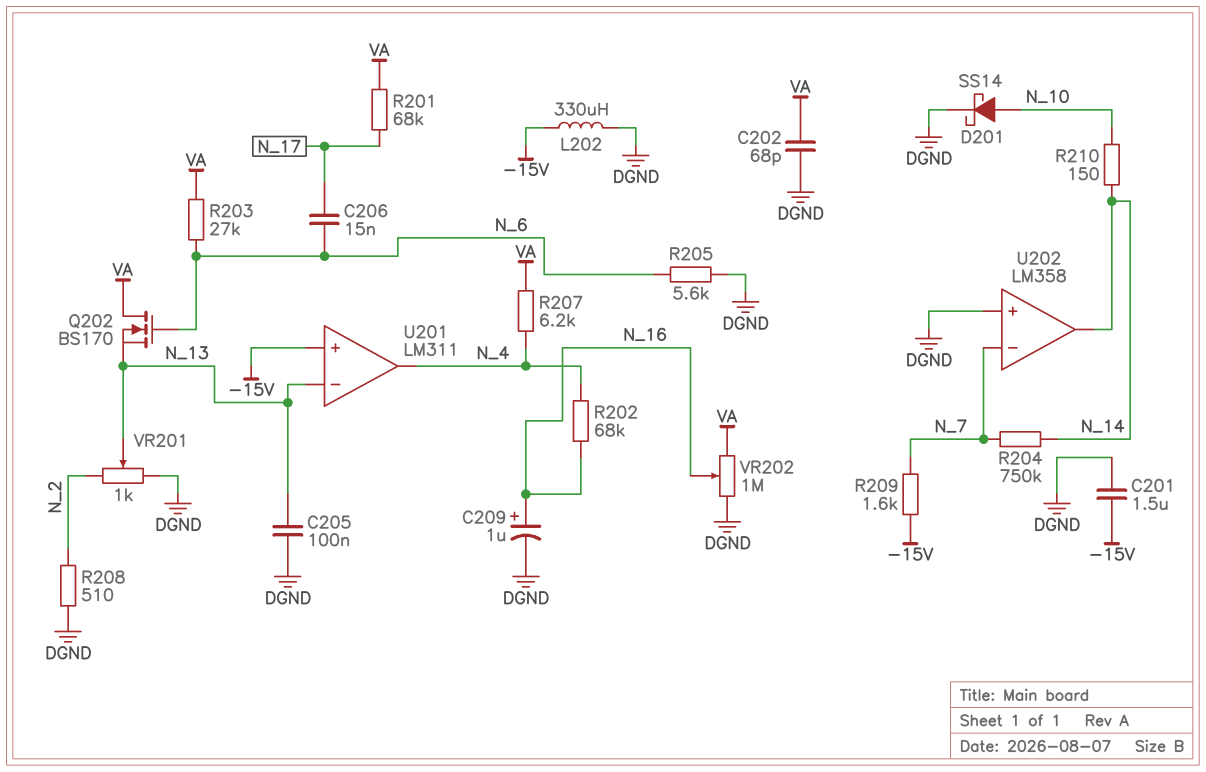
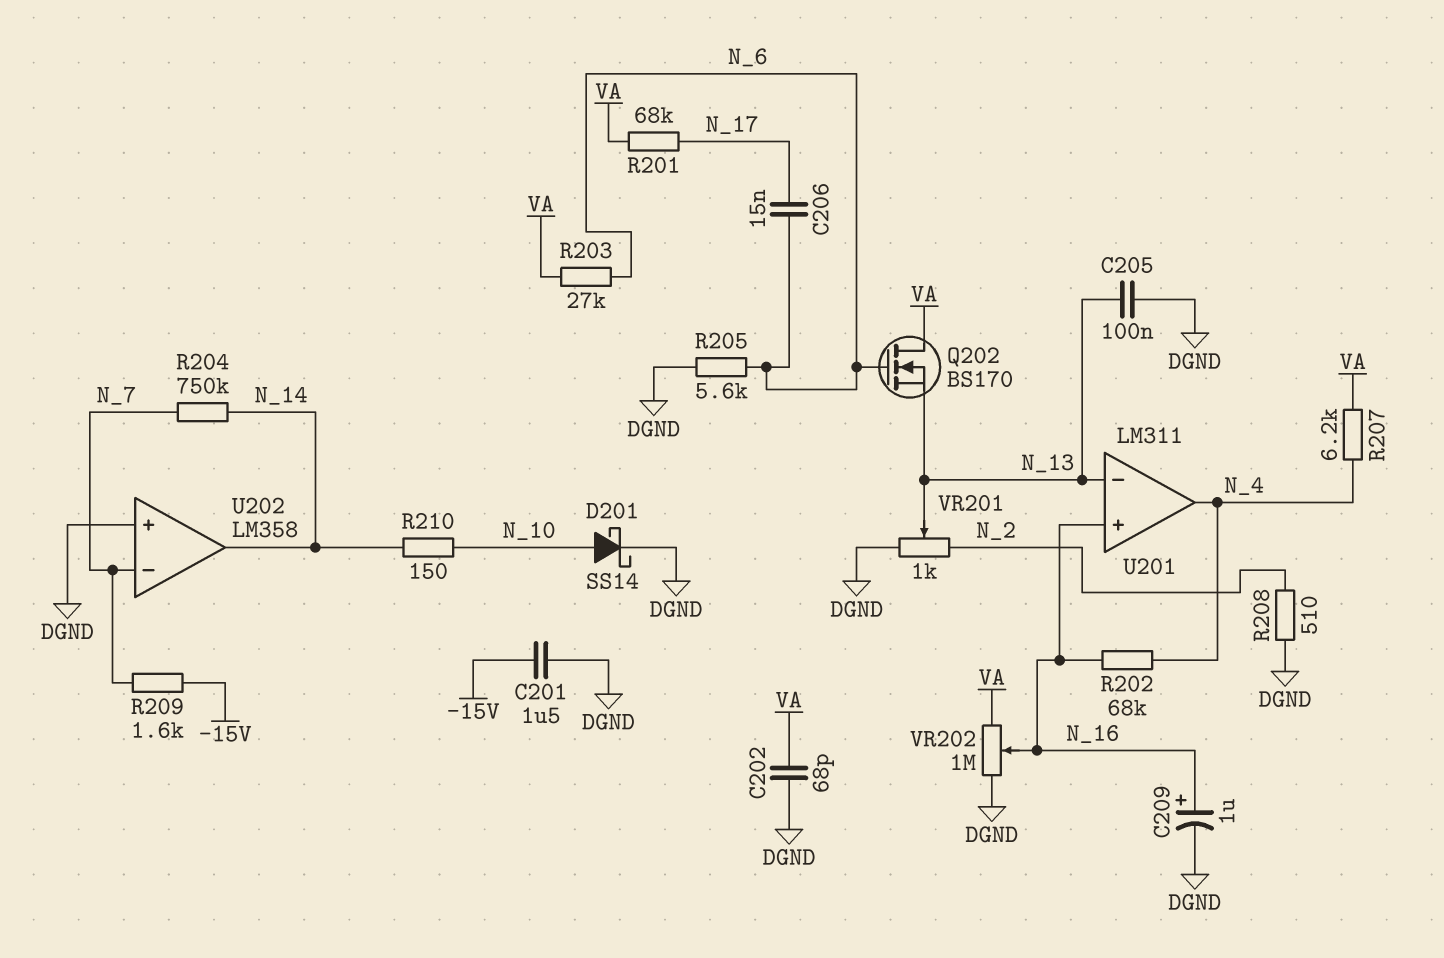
L202: 330uH (-15V, DGND) -> none
U201 pin in+: -15V -> N_16

